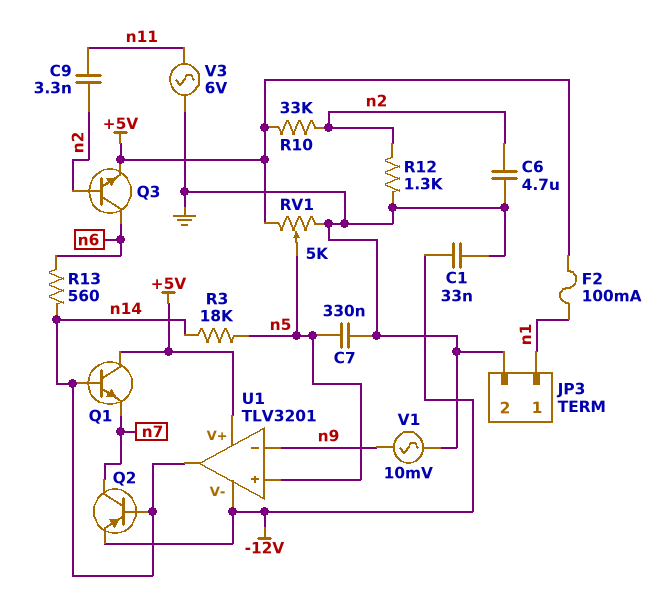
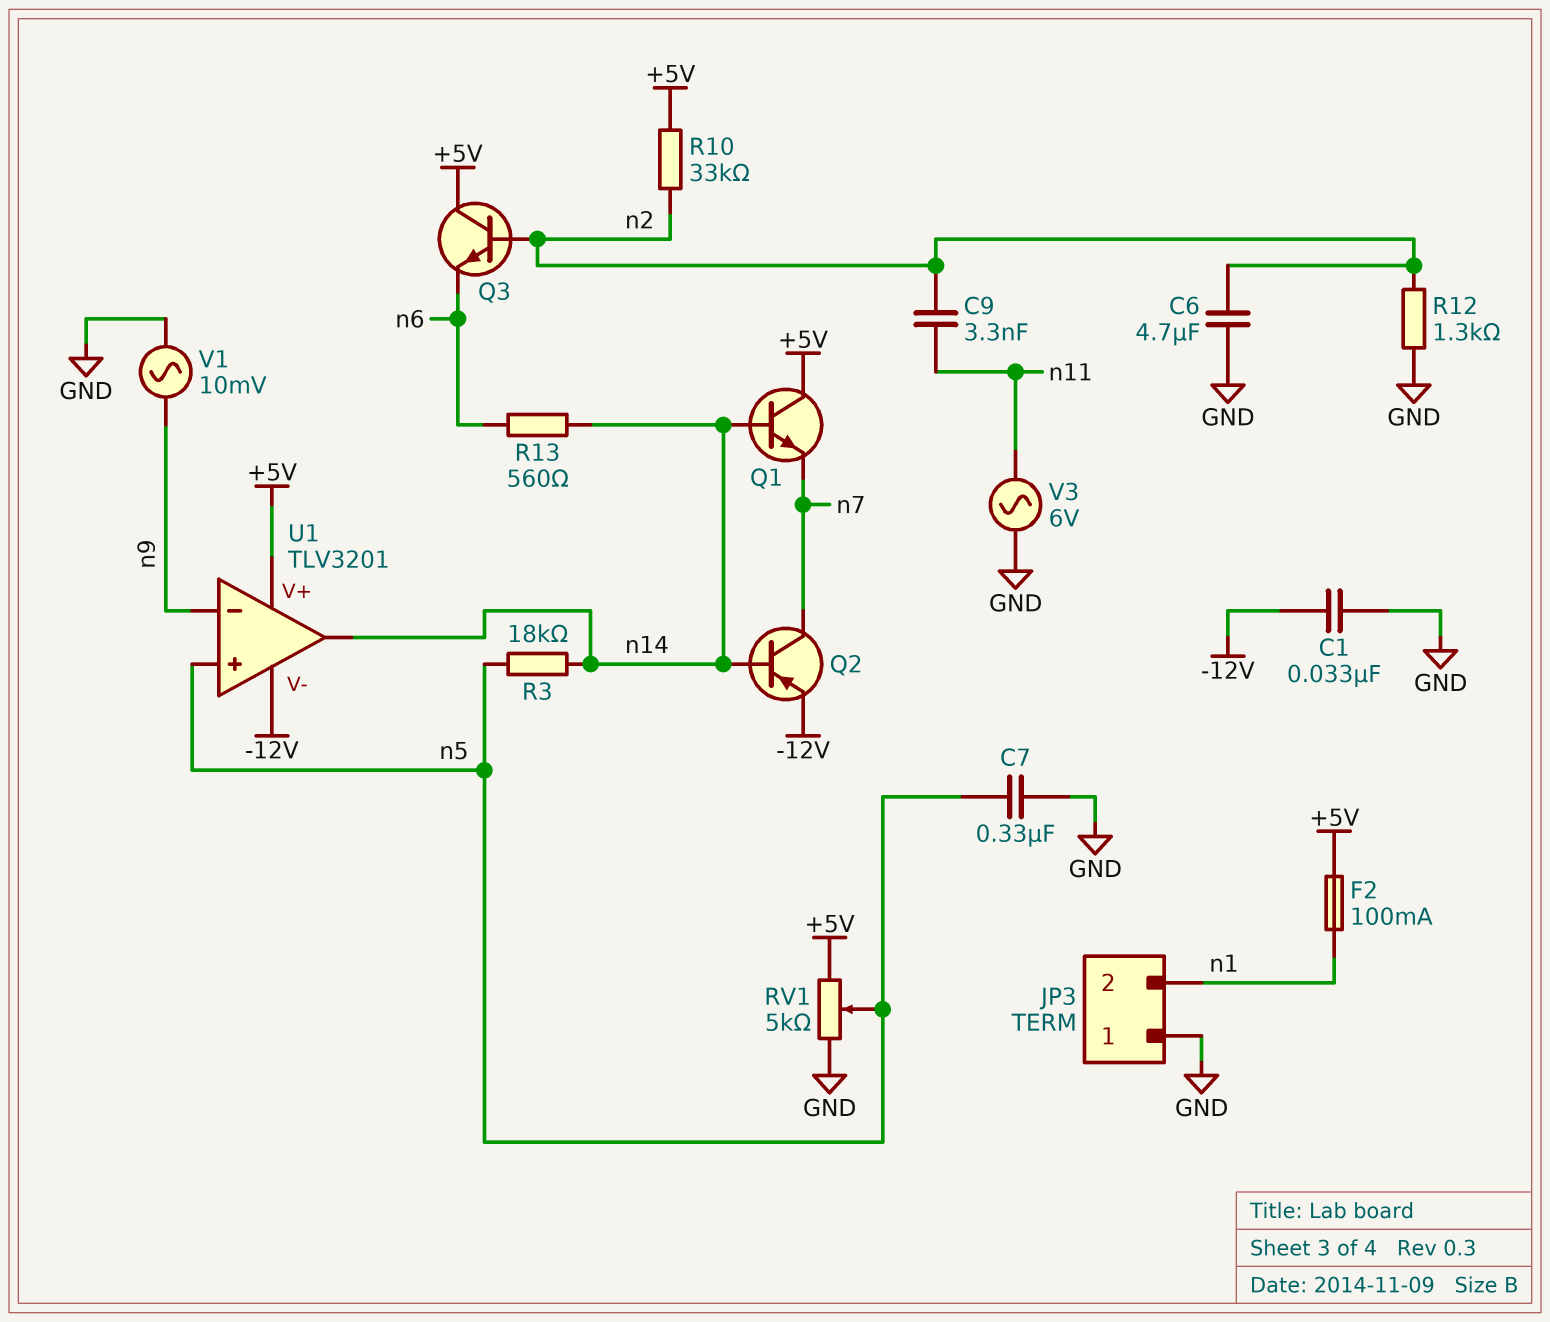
JP3 pin 1: n1 -> GND
JP3 pin 2: GND -> n1
Q3: NPN (B n2, C n6, E +5V) -> NPN (B n2, C +5V, E n6)

